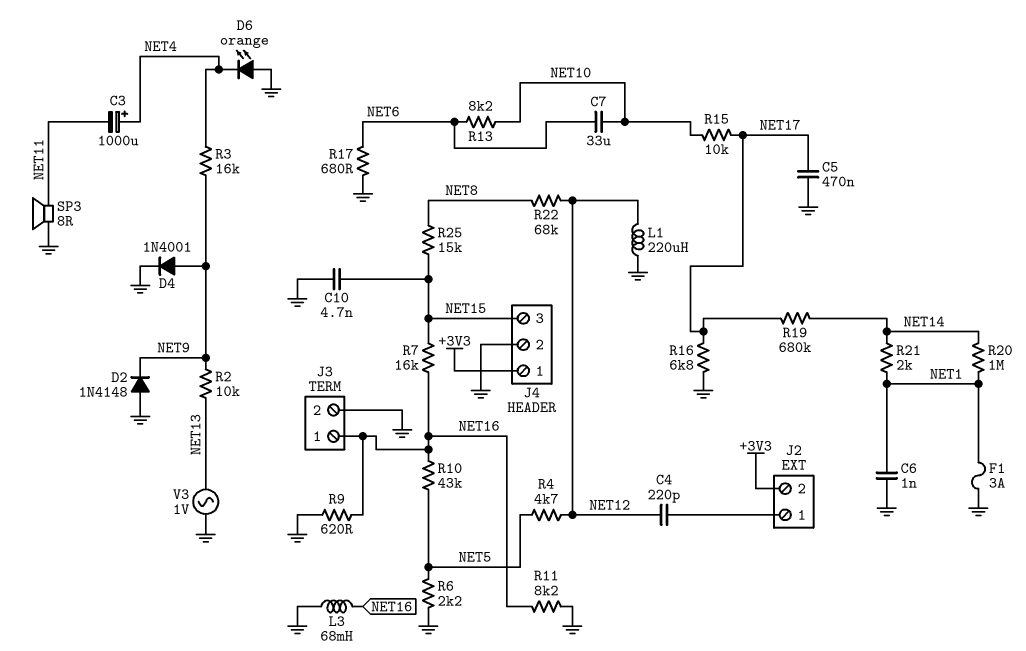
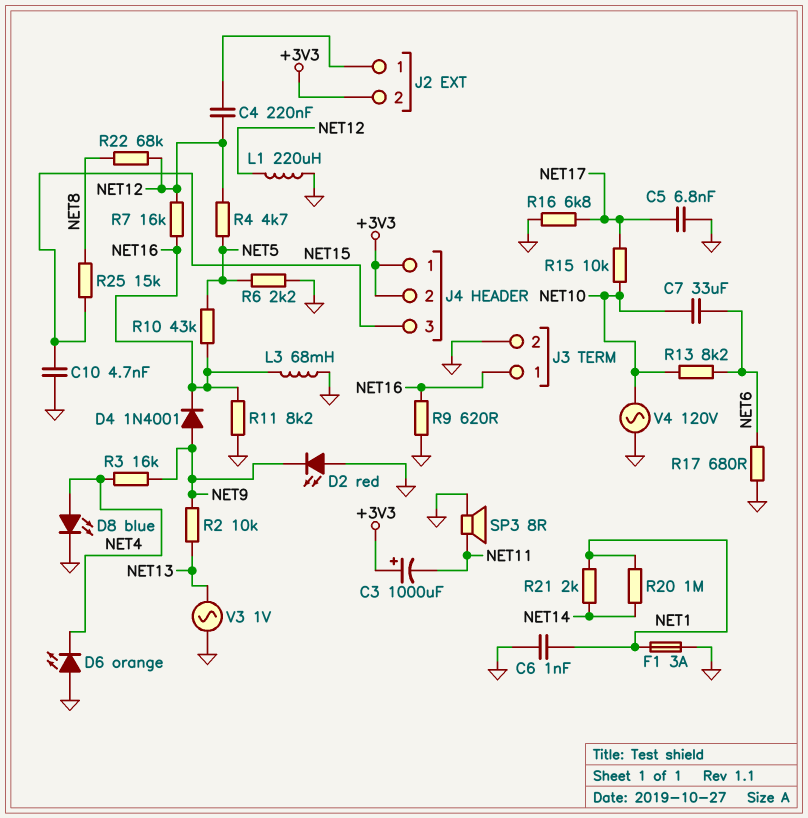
C3: 1000uF (plus NET4, minus NET11) -> 1000uF (plus +3V3, minus NET11)
C4: 220pF (J2/1, NET12) -> 220nF (J2/1, NET12)
C5: 470nF (GND, NET17) -> 6.8nF (GND, NET17)
D2: diode 1N4148 (A GND, K NET9) -> LED red (A GND, K NET9)
D4: diode 1N4001 (A NET9, K GND) -> diode 1N4001 (A NET9, K NET16)
D8: none -> LED blue (A NET4, K GND)
J4 pin 2: GND -> +3V3
R7: 16k (NET15, NET16) -> 16k (NET12, NET16)
R19: 680k (NET14, NET17) -> none
V4: none -> AC 120V (GND, NET10)

